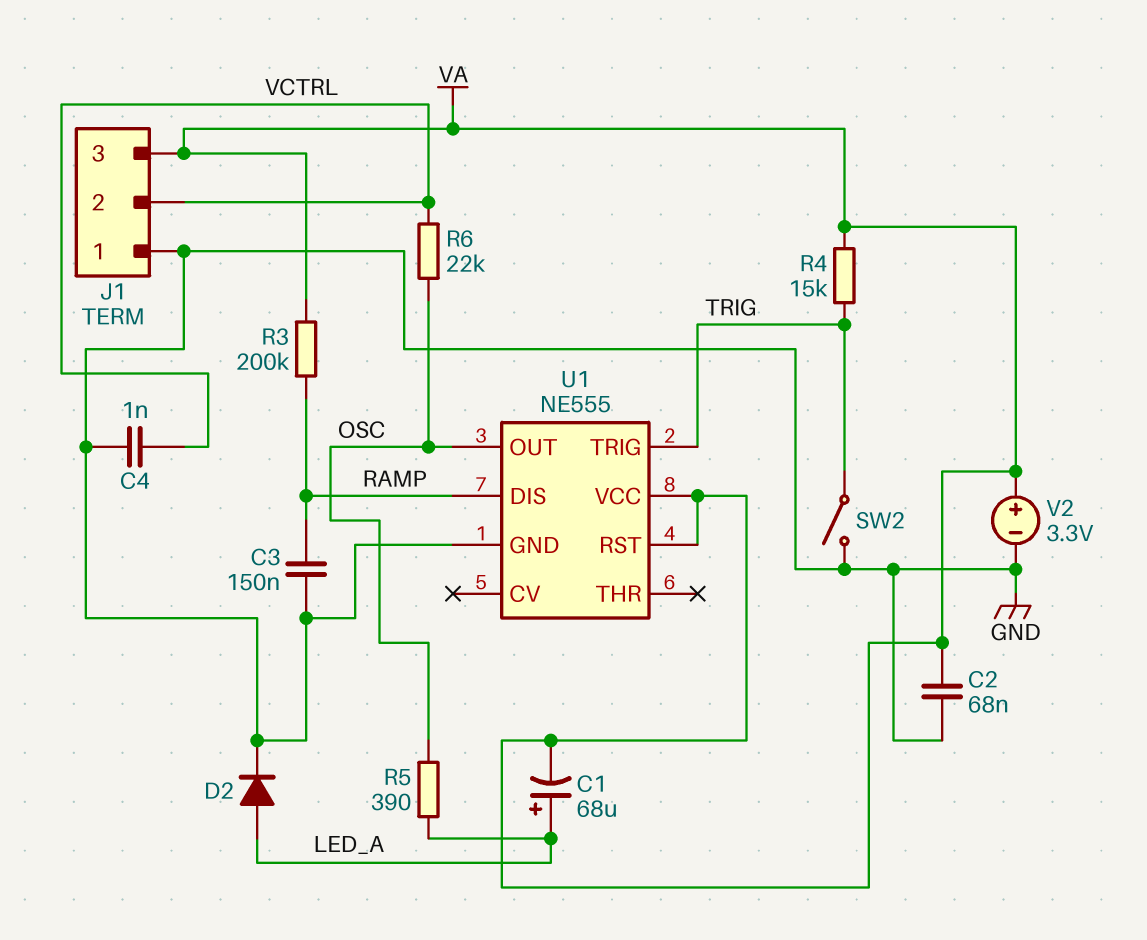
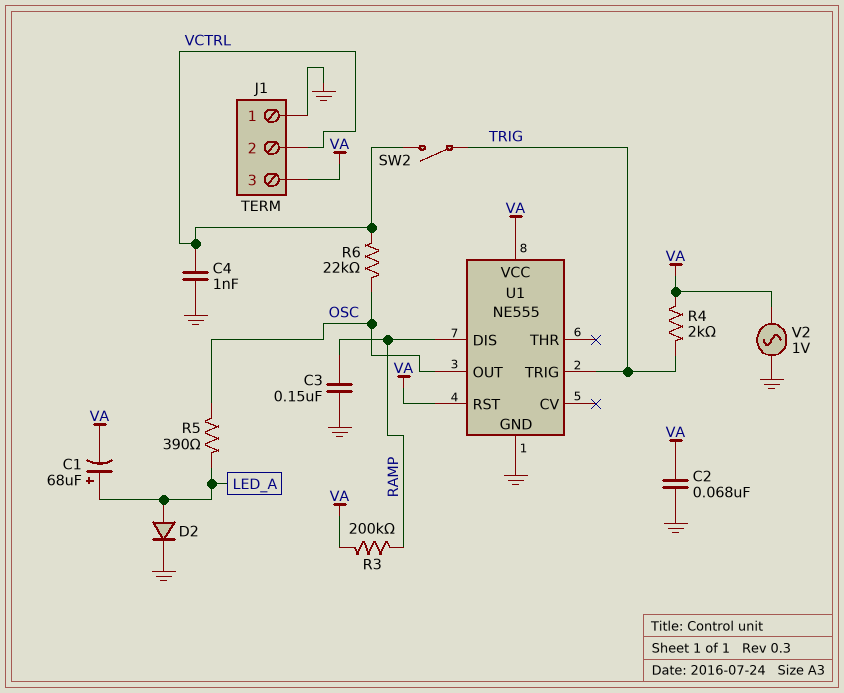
R4: 15k (TRIG, VA) -> 2k (TRIG, VA)
SW2: switch (GND, TRIG) -> switch (TRIG, VCTRL)
V2: 3.3V (plus VA, minus GND) -> AC 1V (GND, VA)

